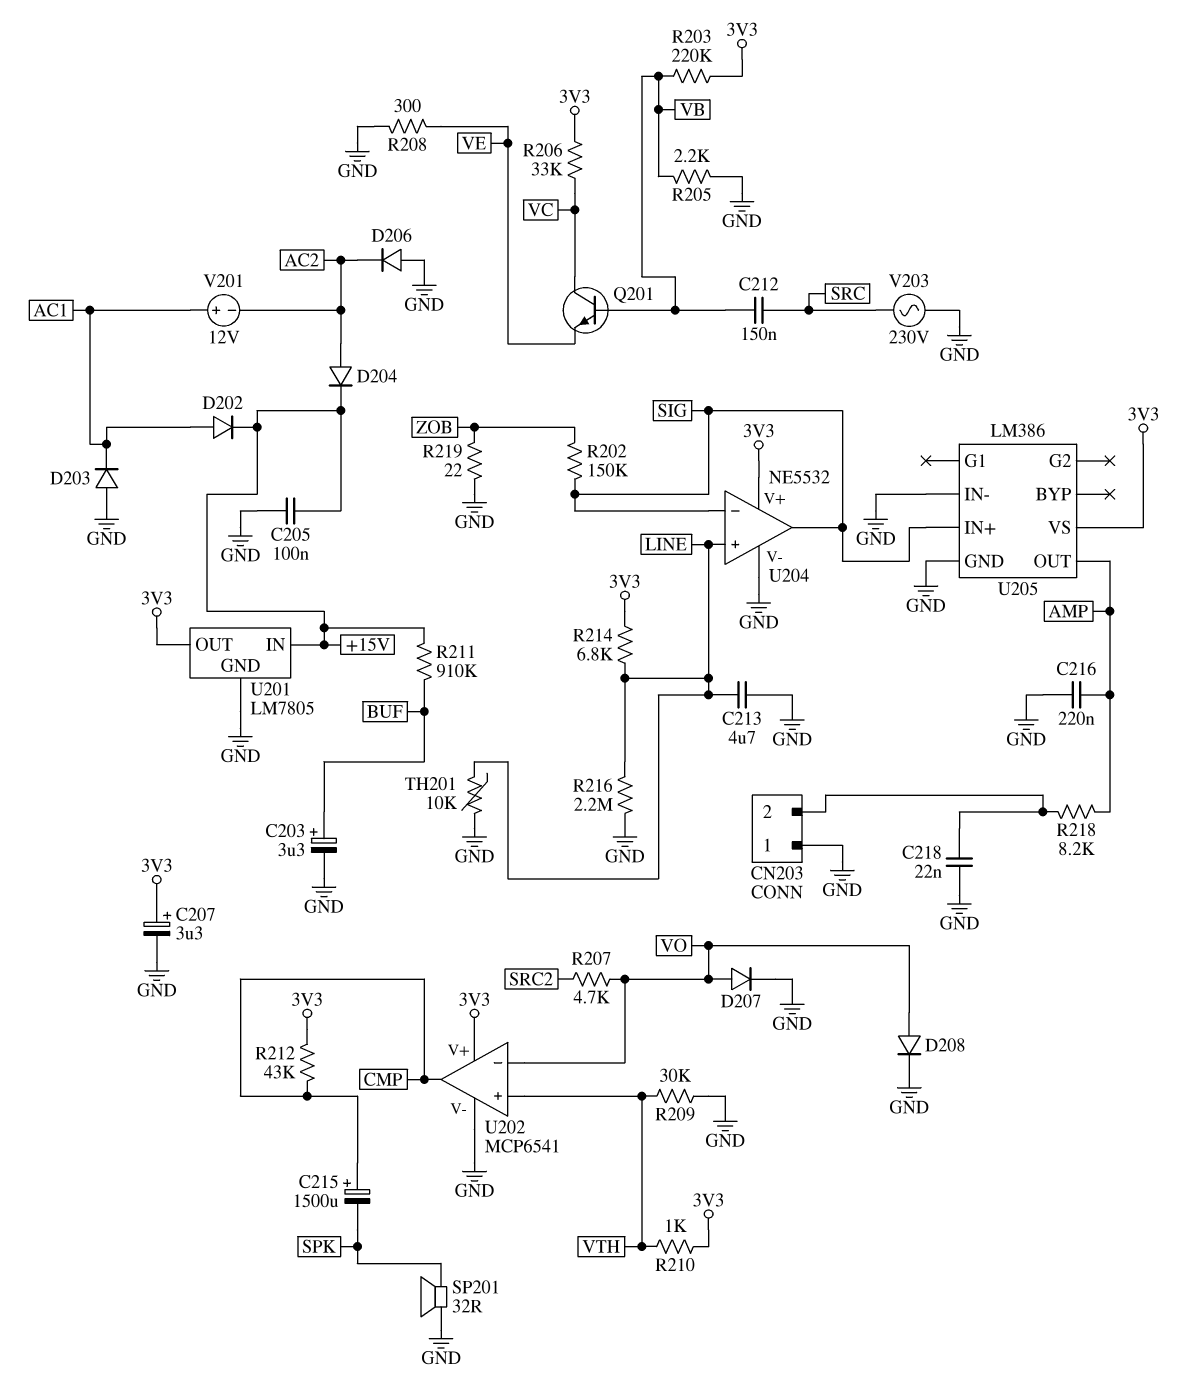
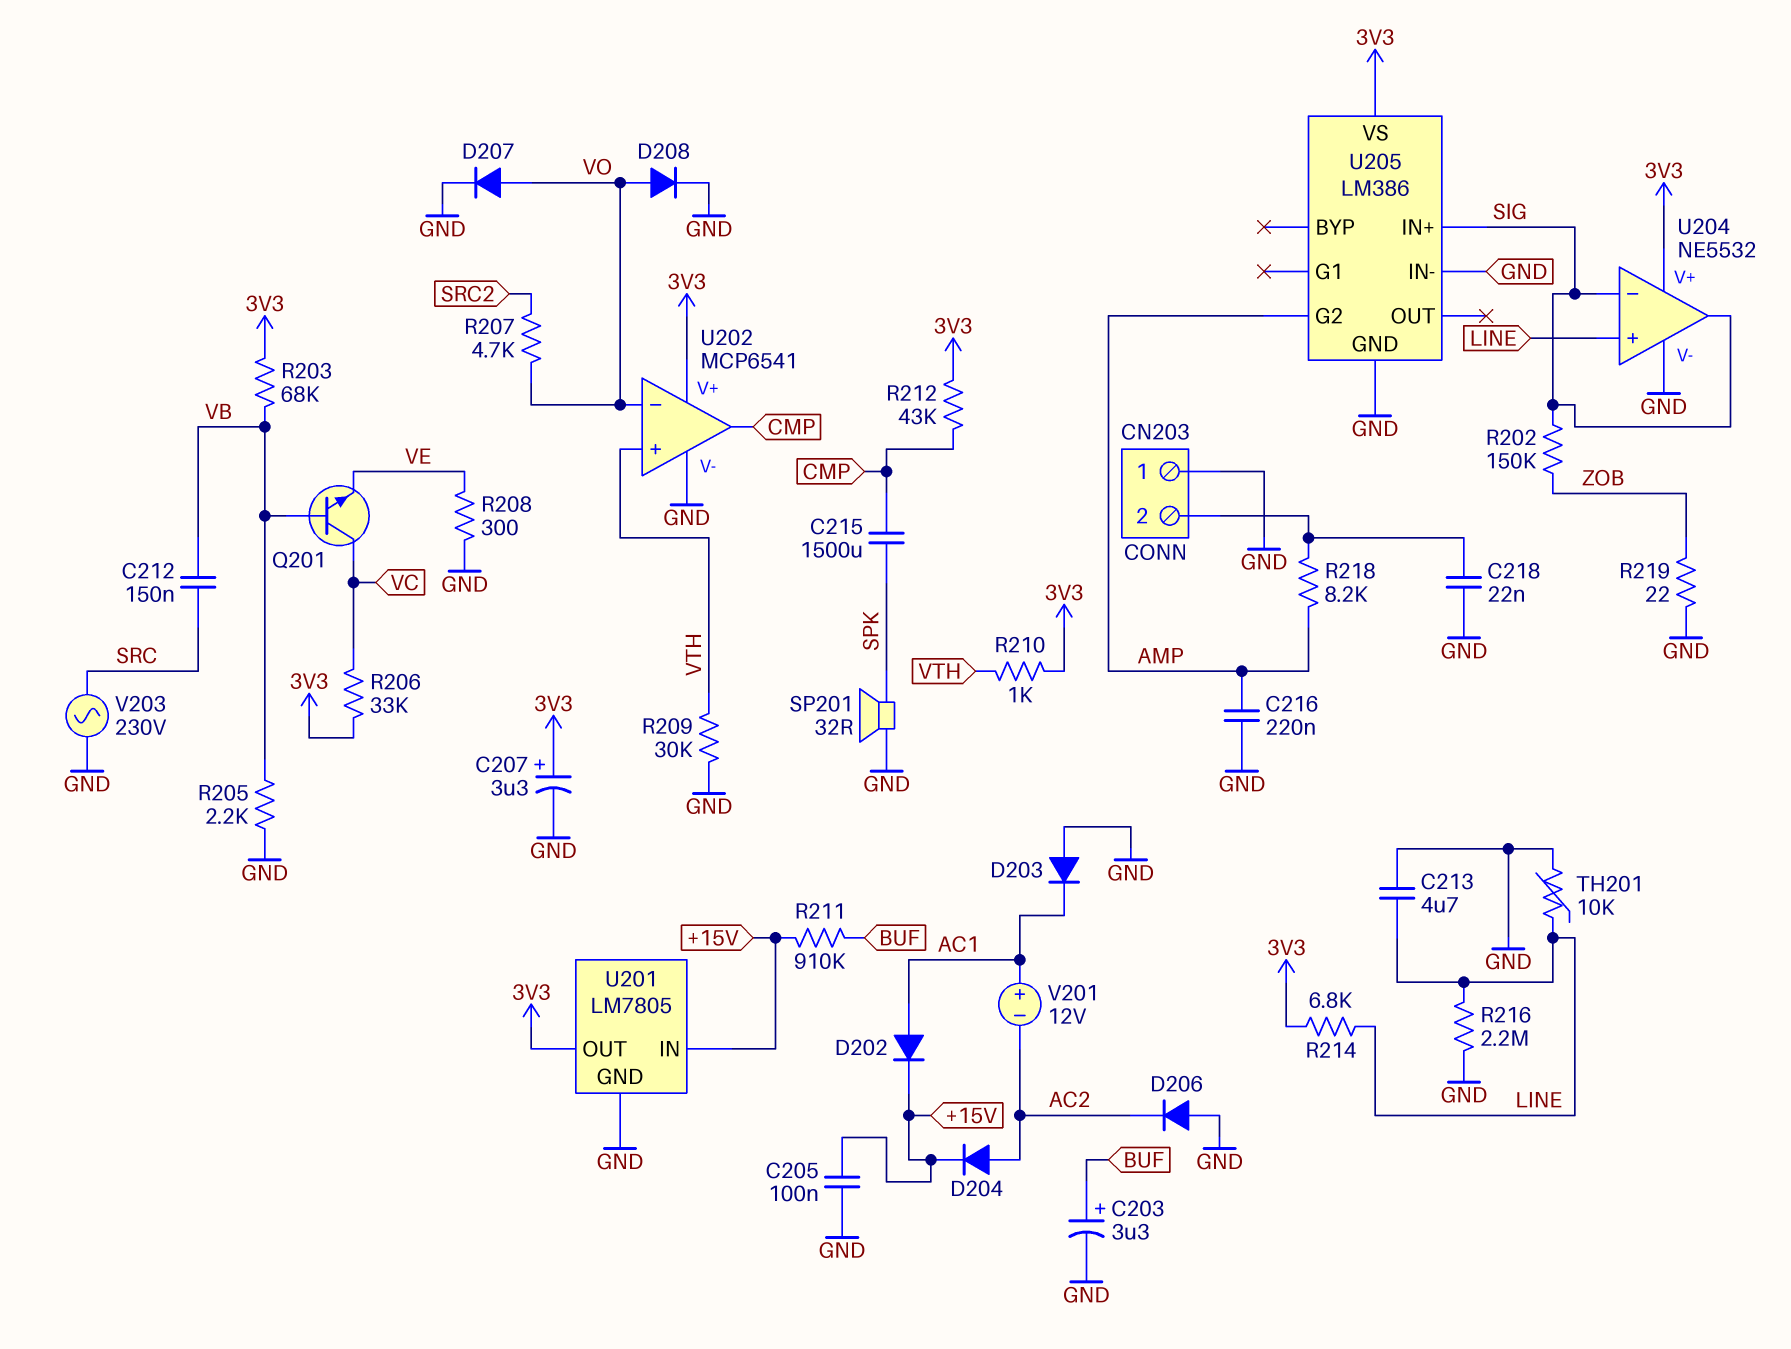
C215: 1500uF (plus CMP, minus SPK) -> 1500uF (CMP, SPK)
R203: 220k (3V3, VB) -> 68k (3V3, VB)
U205 pin G2: none -> AMP
U205 pin OUT: AMP -> none

